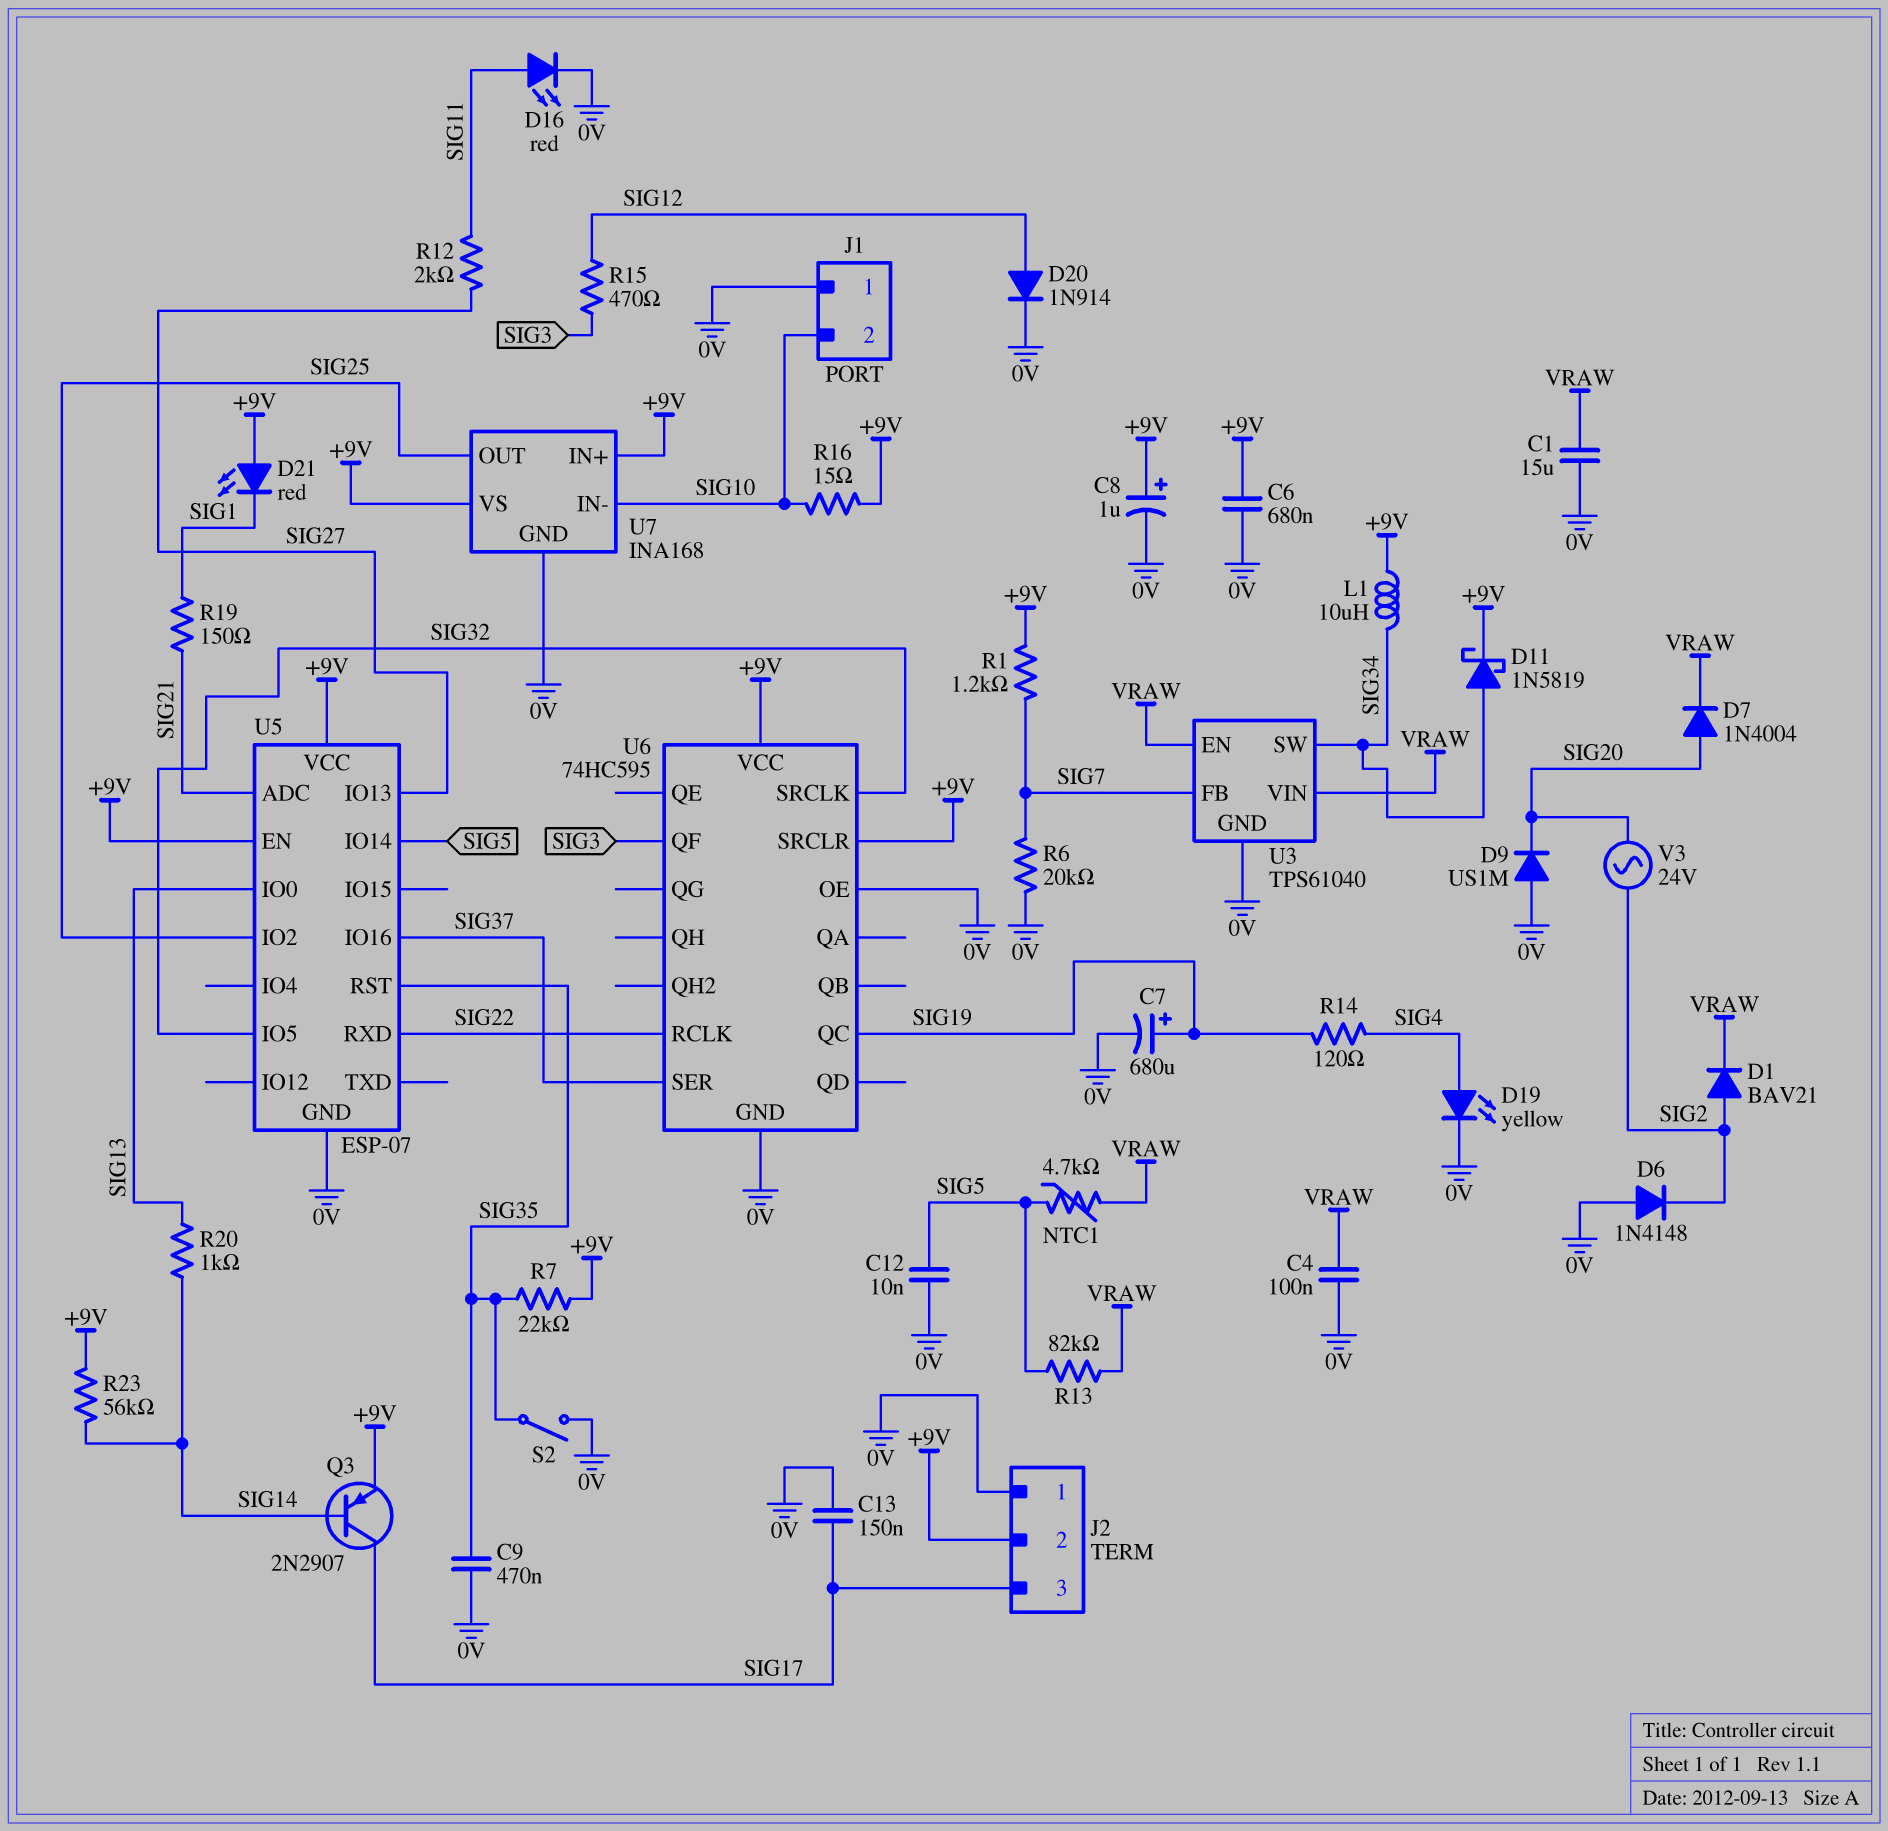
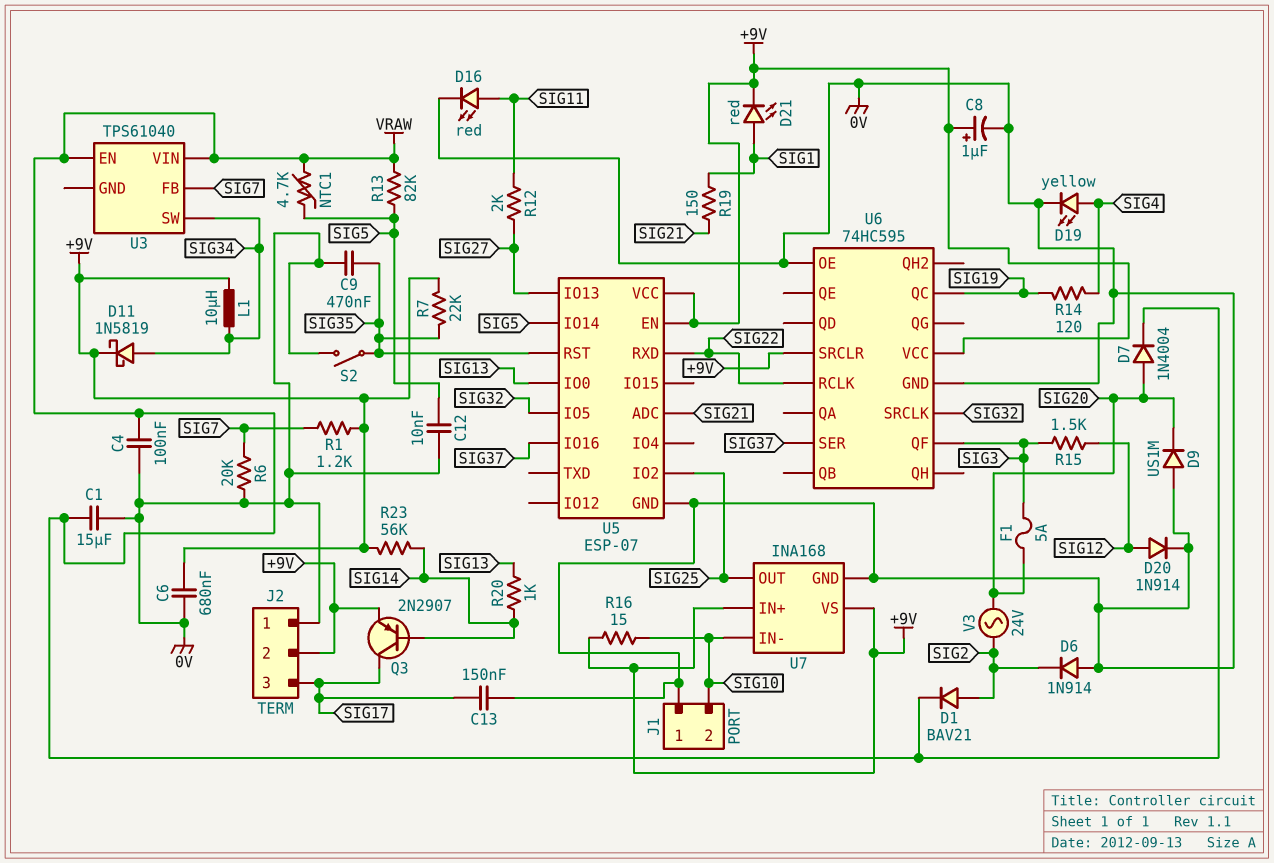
C7: 680uF (plus SIG19, minus 0V) -> none
D6: diode 1N4148 (A 0V, K SIG2) -> diode 1N914 (A 0V, K SIG2)
D21: LED red (A +9V, K SIG1) -> LED red (A SIG1, K +9V)
F1: none -> 5A (SIG3, SIG20)
R15: 470 (SIG3, SIG12) -> 1.5k (SIG3, SIG12)
U3 pin GND: 0V -> none

